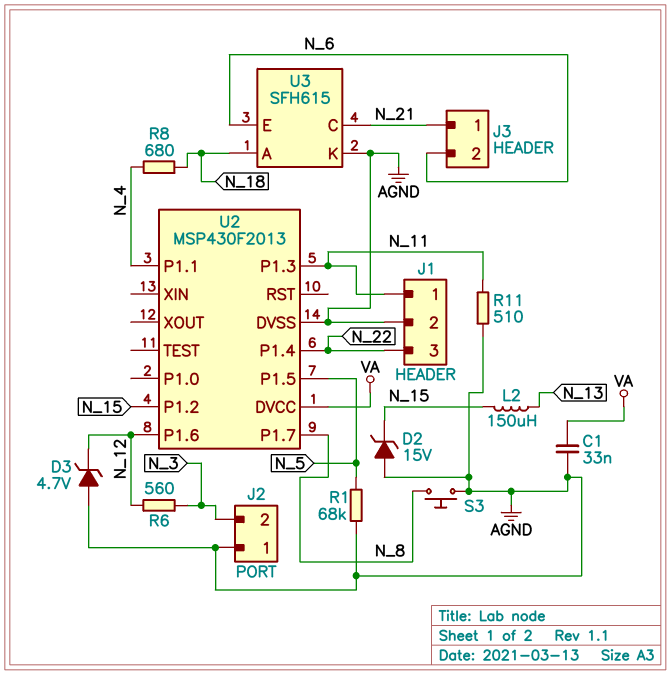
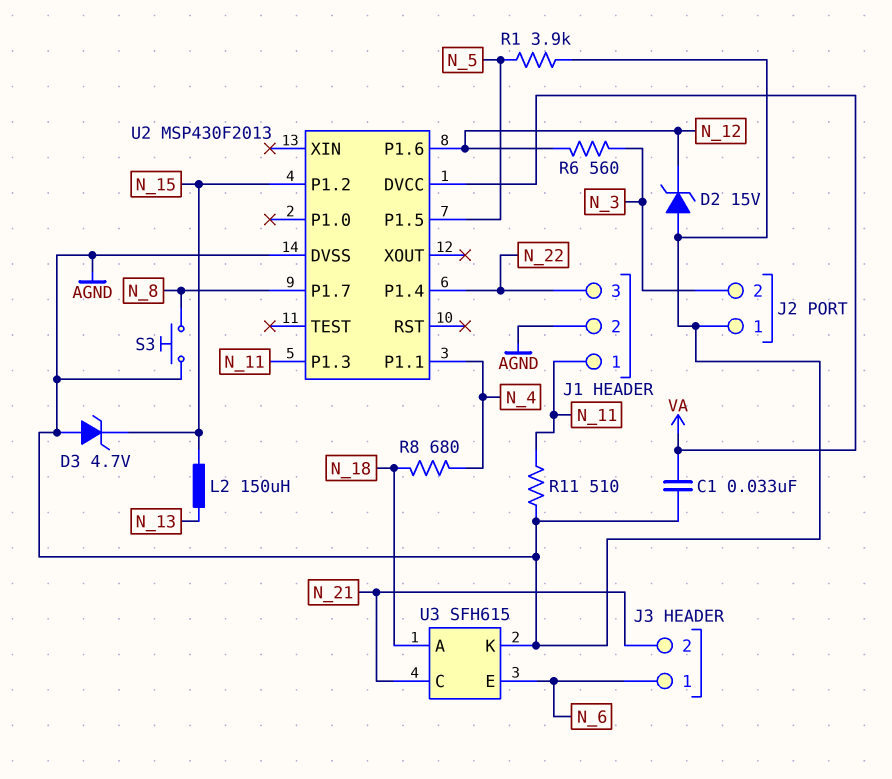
D2: zener 15V (A AGND, K N_15) -> zener 15V (A AGND, K N_12)
D3: zener 4.7V (A AGND, K N_12) -> zener 4.7V (A AGND, K N_15)
J3 pin 1: N_21 -> N_6
J3 pin 2: N_6 -> N_21
R1: 68k (AGND, N_5) -> 3.9k (AGND, N_5)

